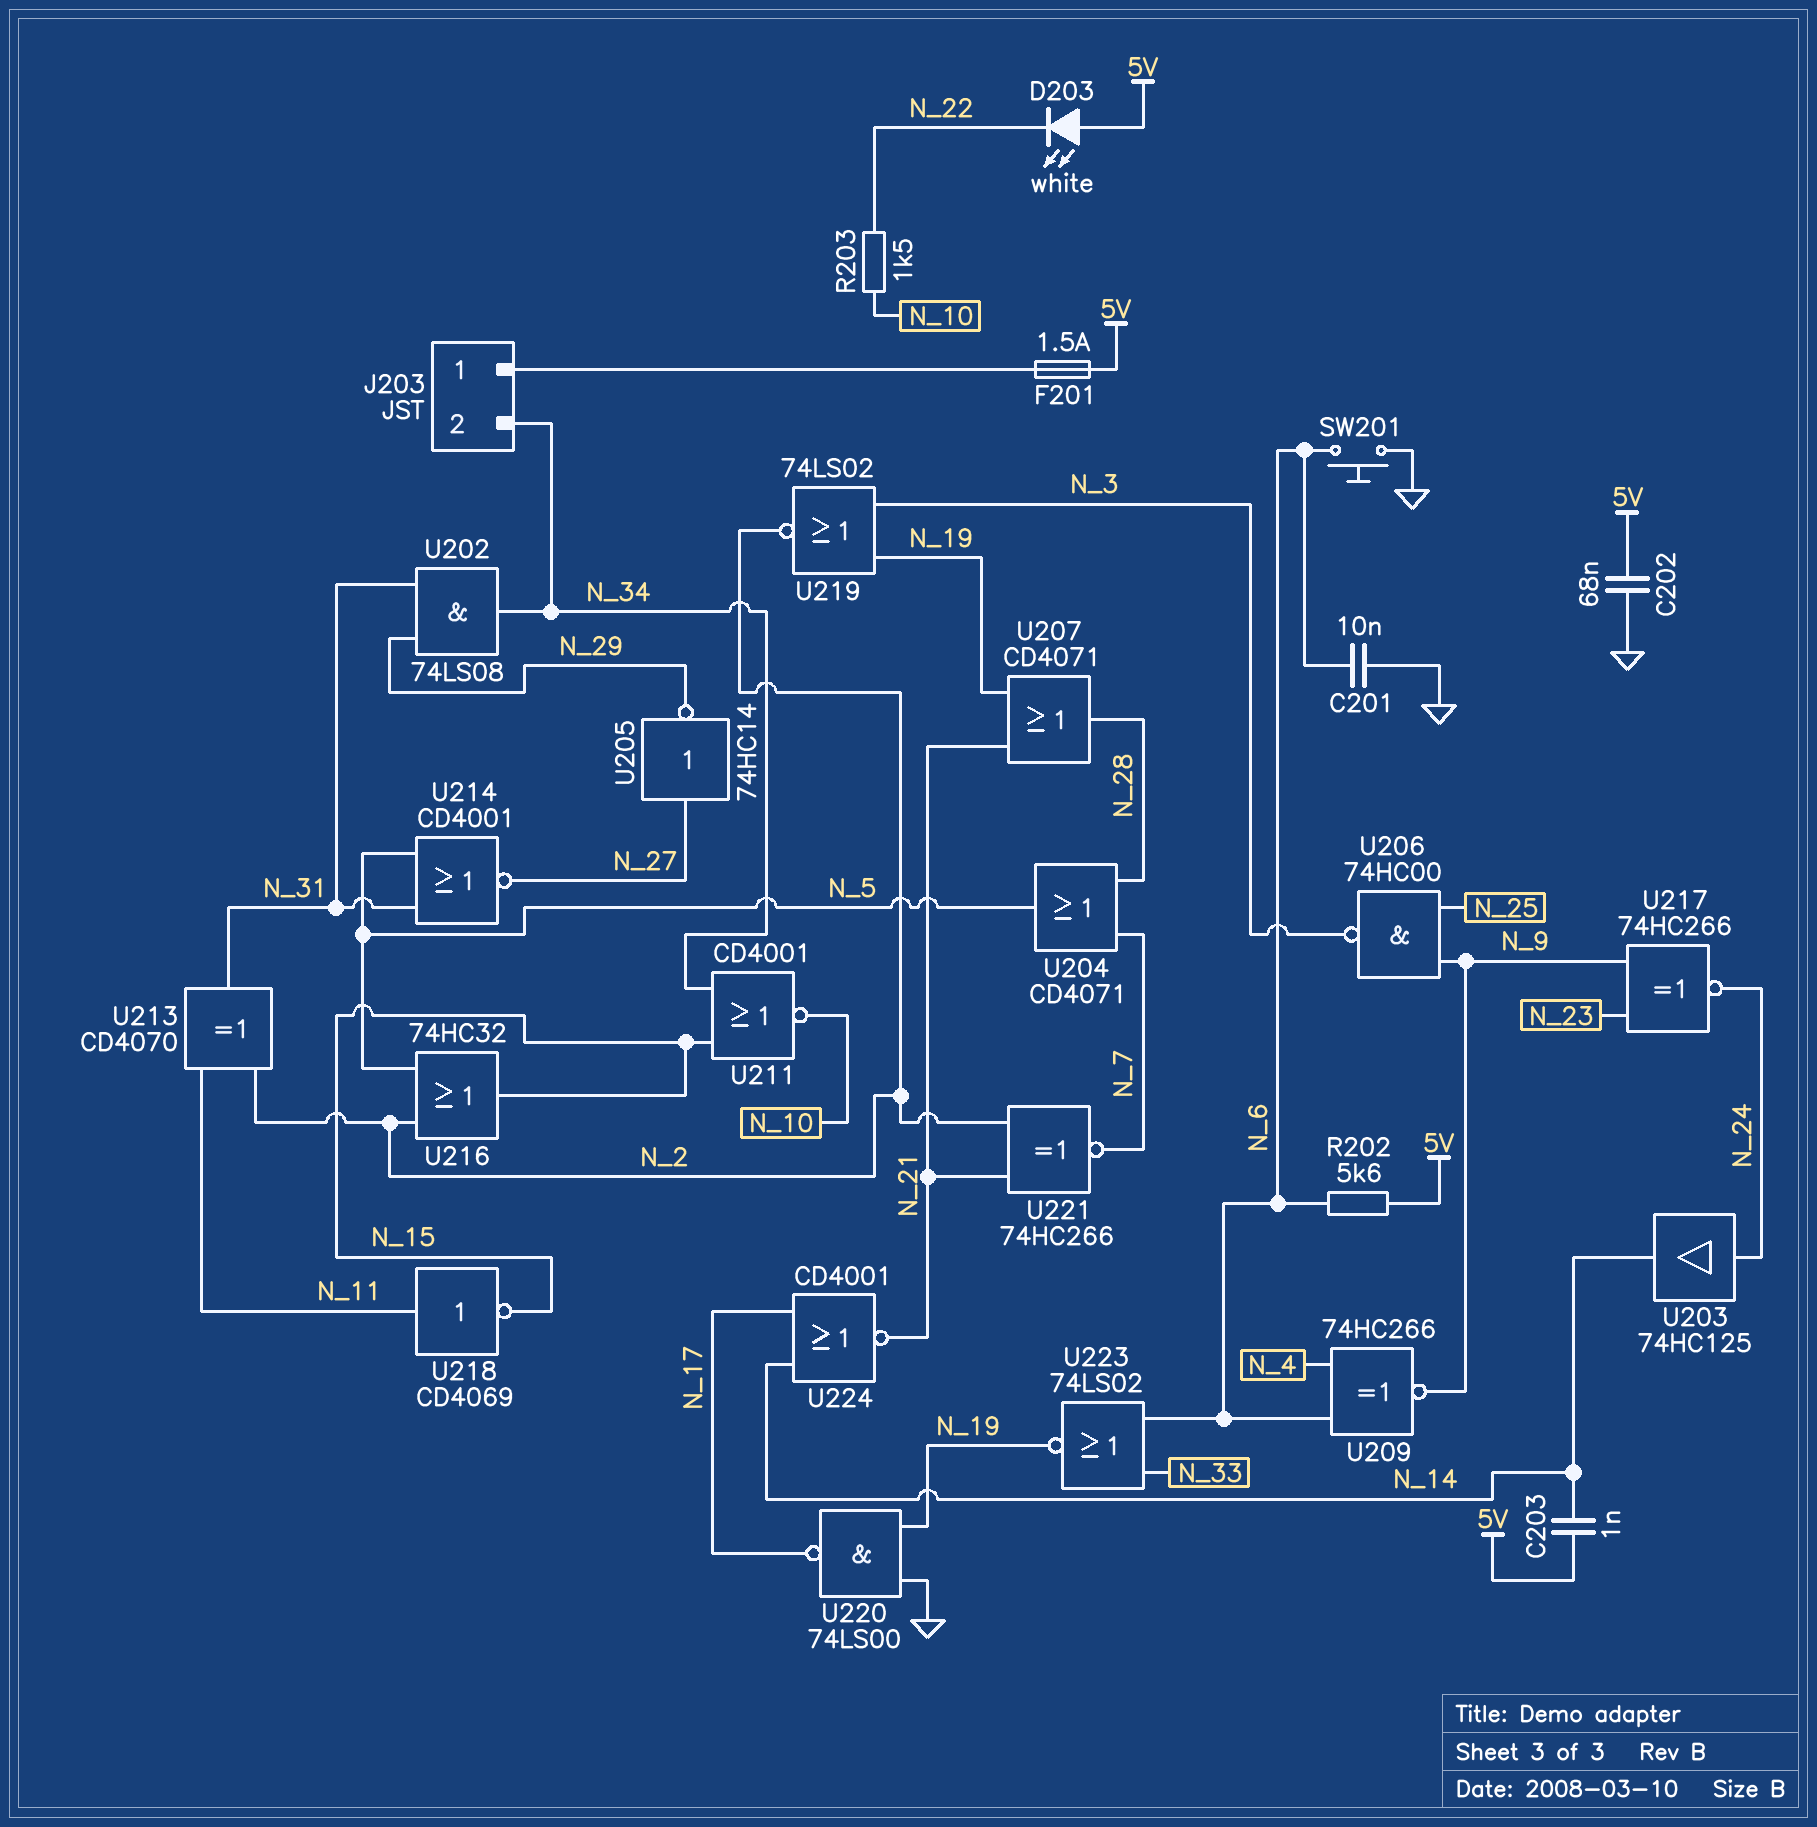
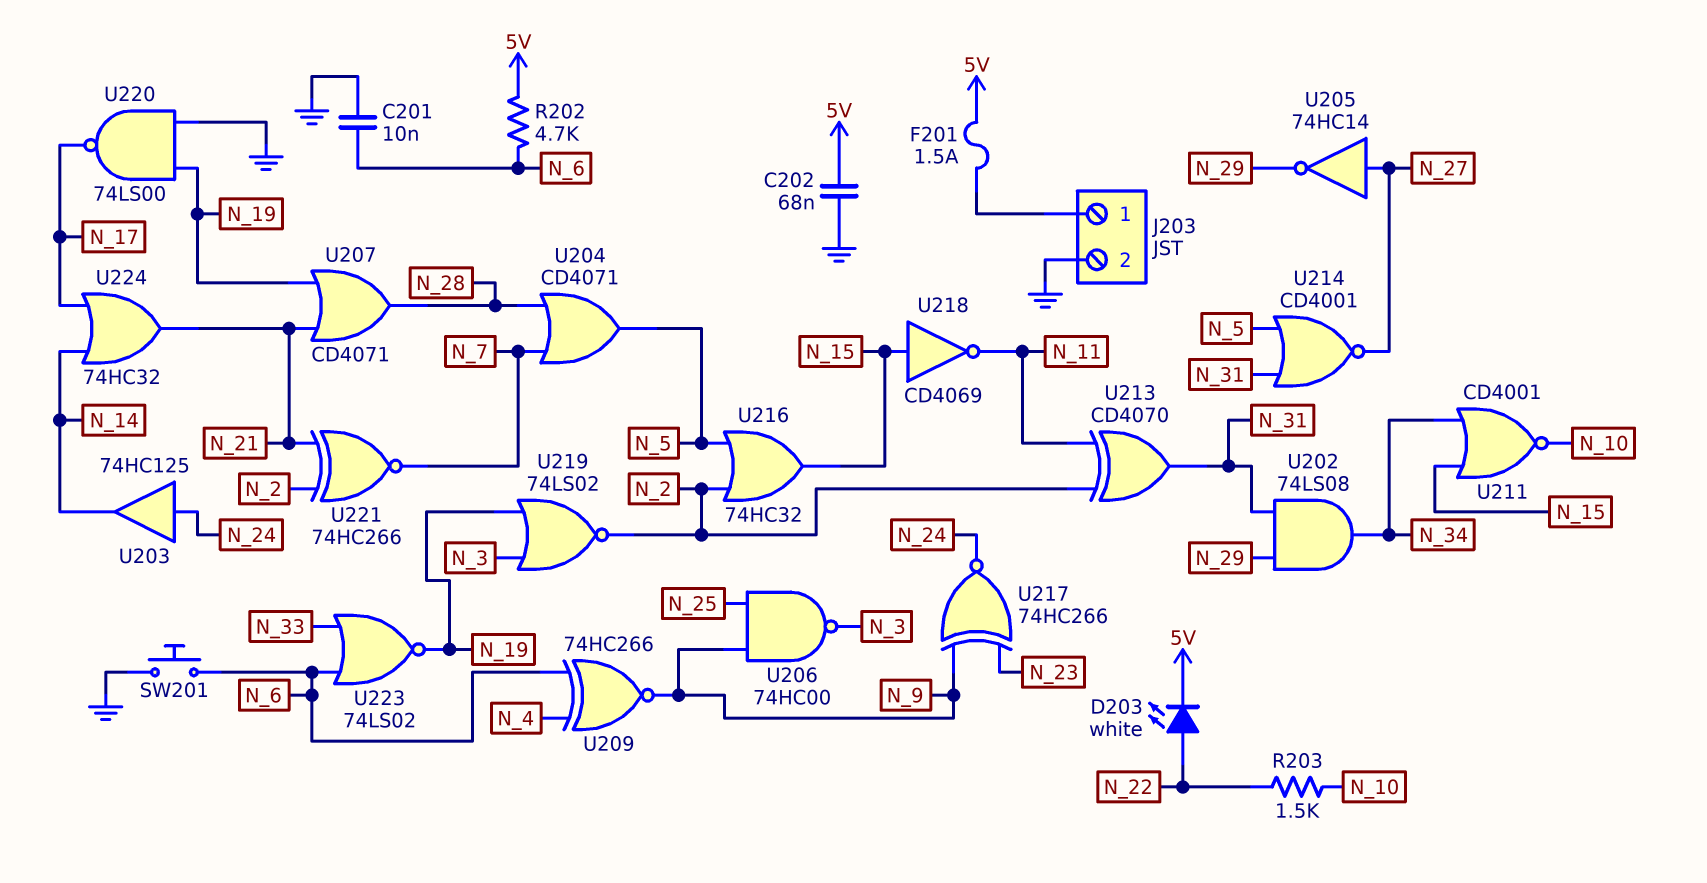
C203: 1nF (5V, N_14) -> none
D203: LED white (A 5V, K N_22) -> LED white (A N_22, K 5V)
J203 pin 2: N_34 -> GND
R202: 5.6k (5V, N_6) -> 4.7k (5V, N_6)
U218: NOT CD4069 (in N_11, out N_15) -> NOT CD4069 (in N_15, out N_11)
U224: NOR CD4001 (in N_14, in N_17, out N_21) -> OR 74HC32 (in N_14, in N_17, out N_21)

